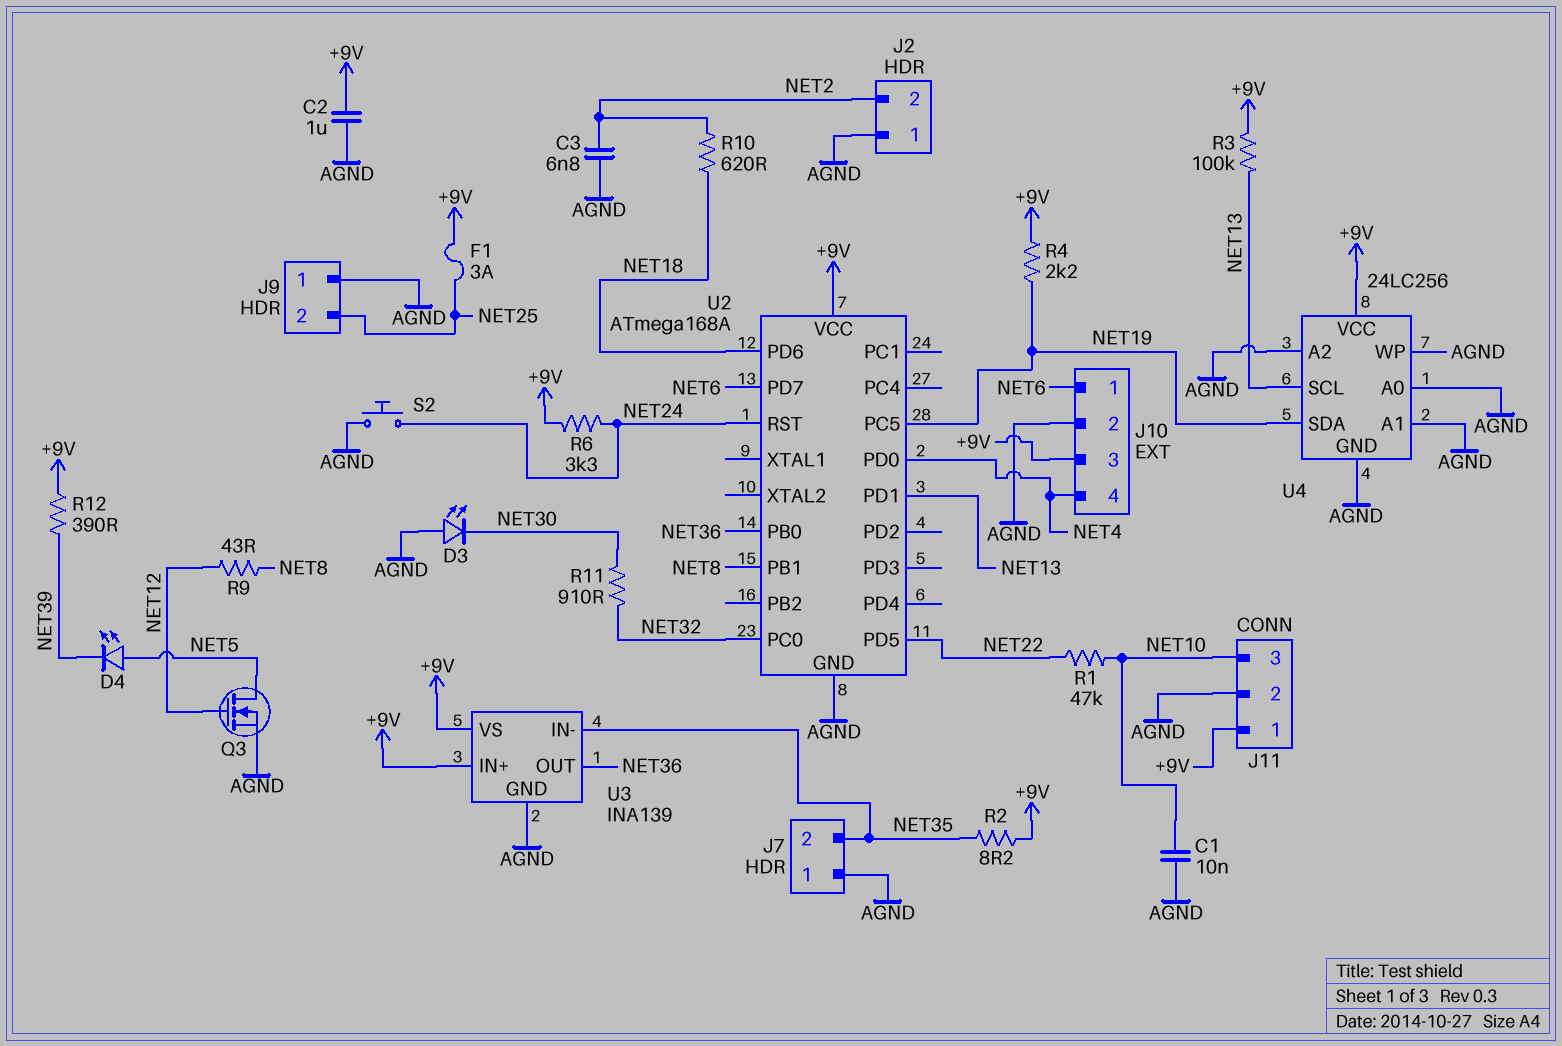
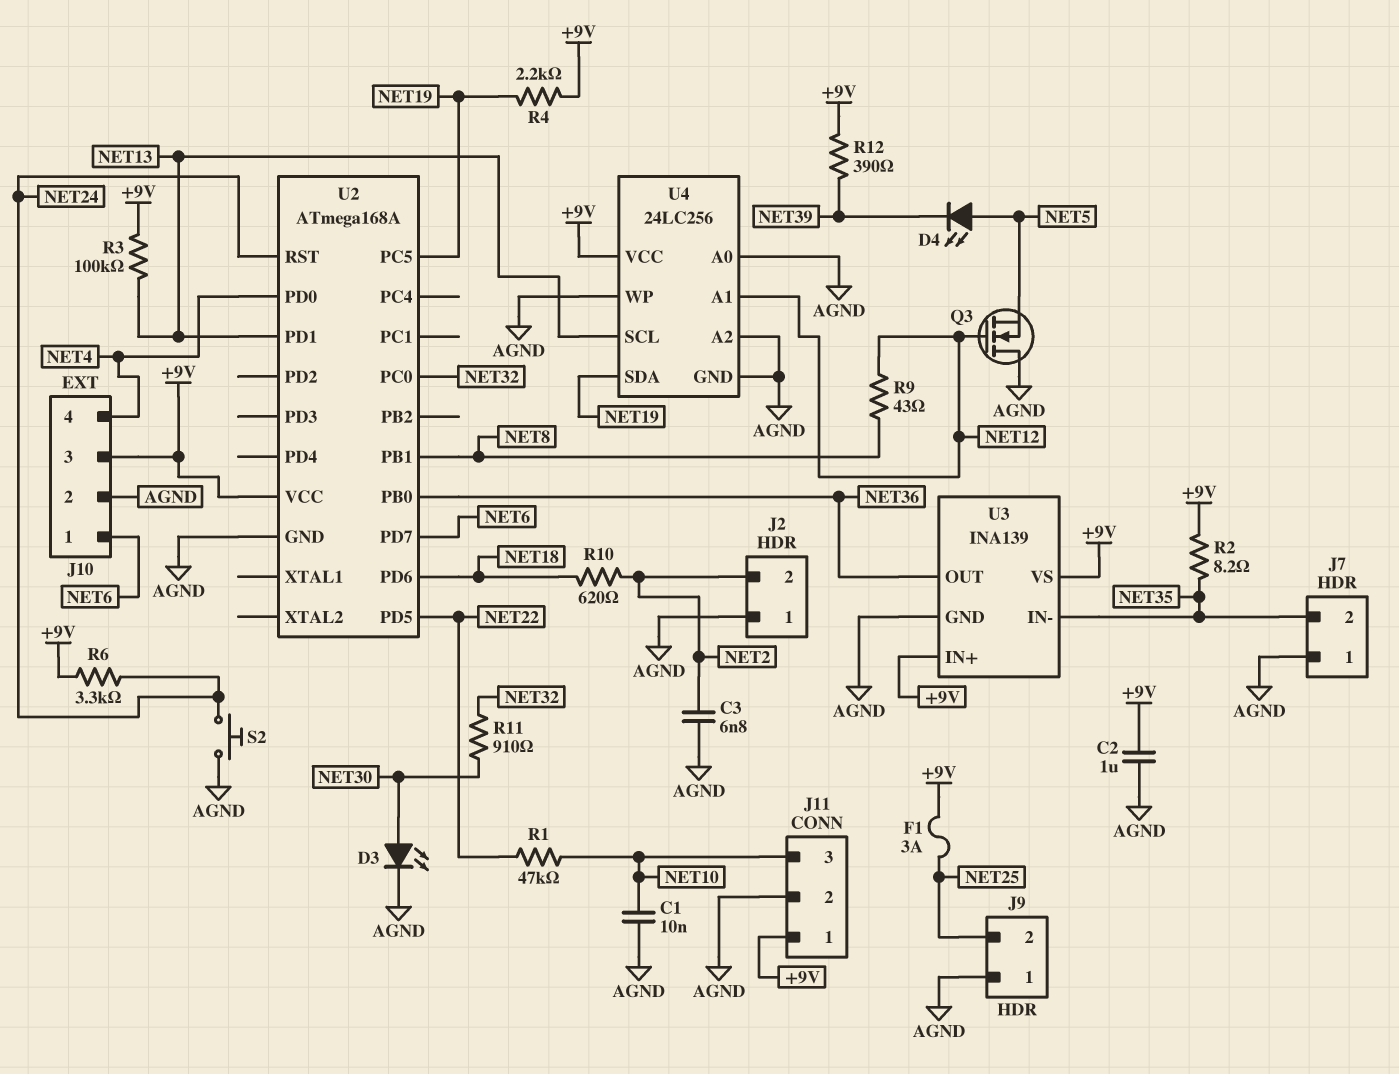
D3: LED (A AGND, K NET30) -> LED (A NET30, K AGND)
Q3: NMOS (G NET12, D NET5, S AGND) -> NMOS (G NET12, D AGND, S NET5)
U4 pin A1: AGND -> NET12

